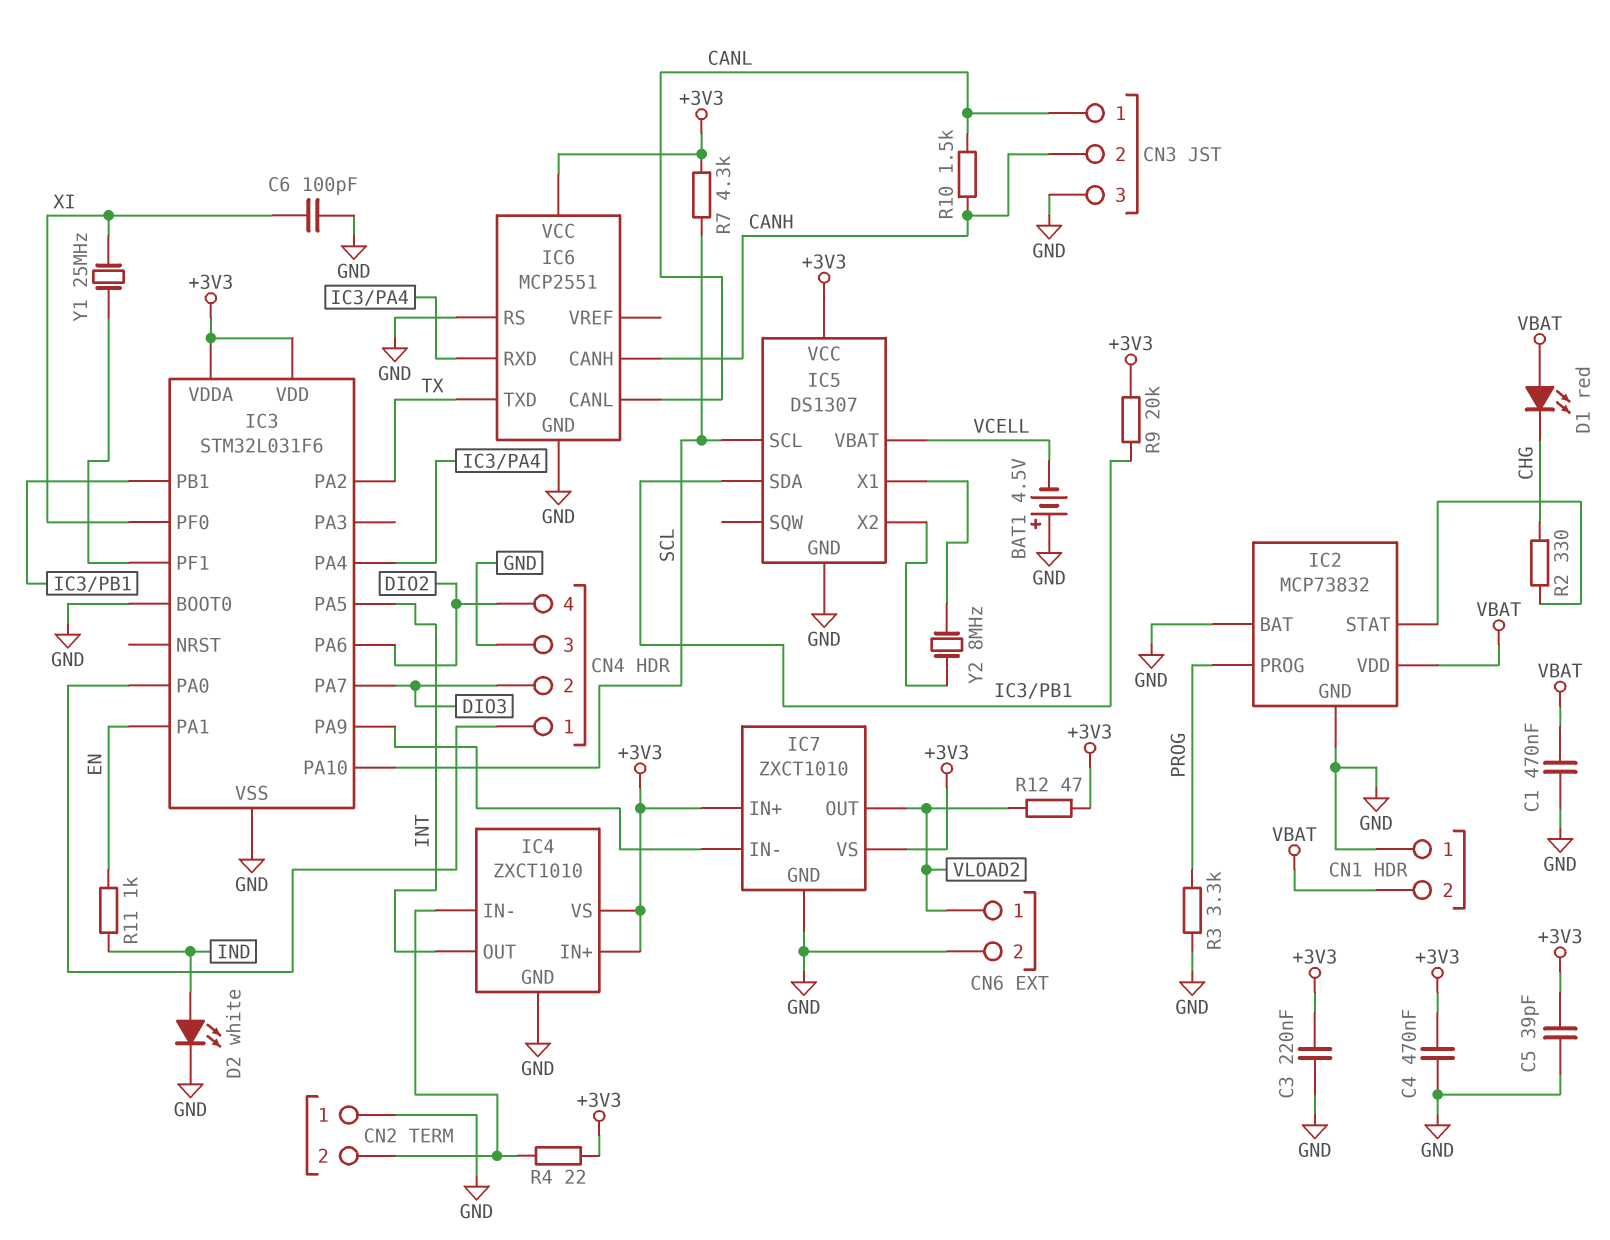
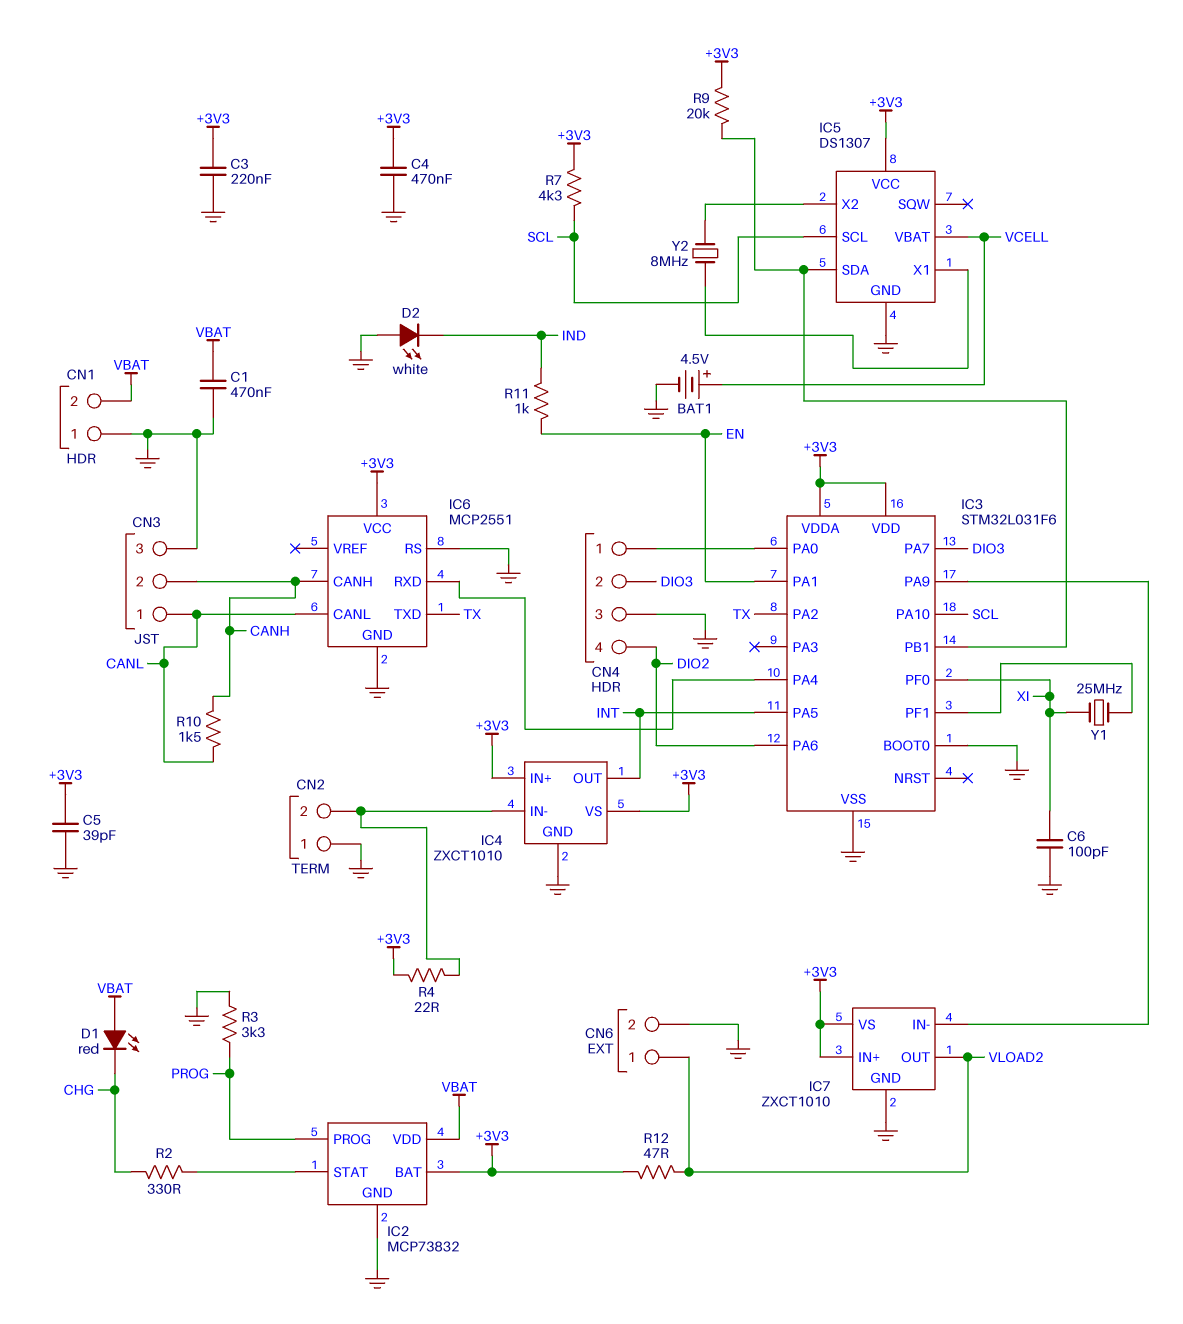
BAT1: 4.5V (plus GND, minus VCELL) -> 4.5V (plus VCELL, minus GND)
D2: LED white (A IND, K GND) -> LED white (A GND, K IND)
IC2 pin BAT: GND -> +3V3

